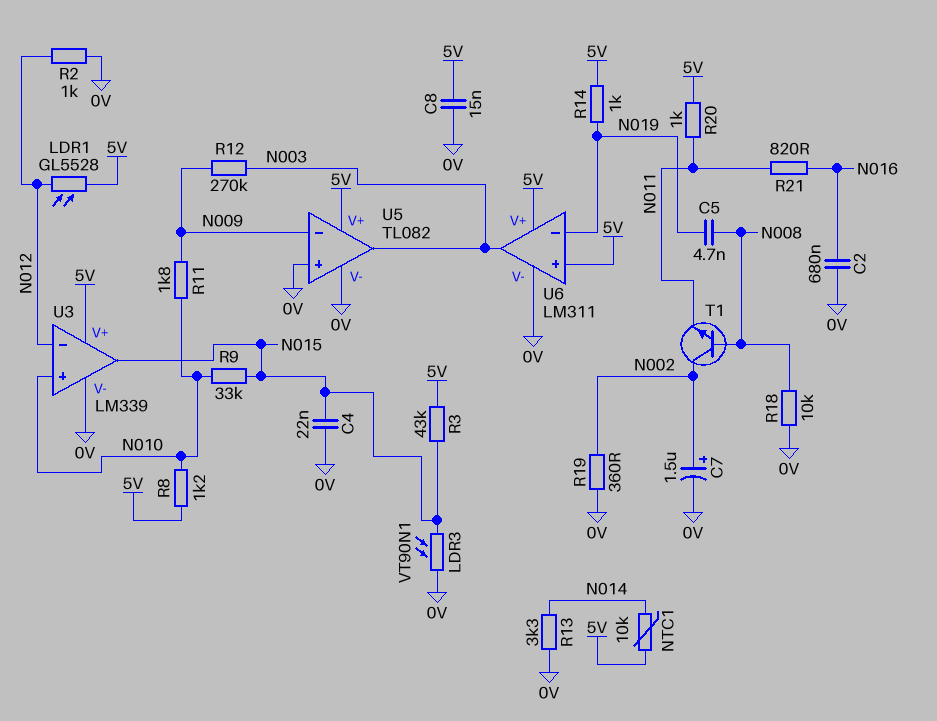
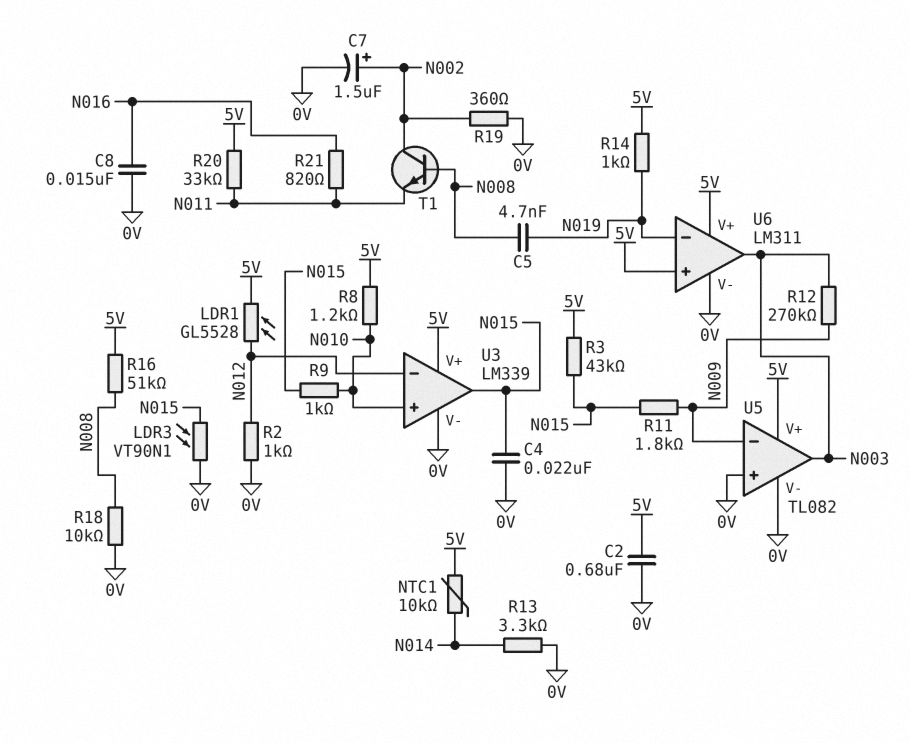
C2: 680nF (0V, N016) -> 680nF (0V, 5V)
C8: 15nF (0V, 5V) -> 15nF (0V, N016)
R9: 33k (N010, N015) -> 1k (N010, N015)
R11: 1.8k (N009, N010) -> 1.8k (N009, N015)
R16: none -> 51k (5V, N008)
R20: 1k (5V, N011) -> 33k (5V, N011)

